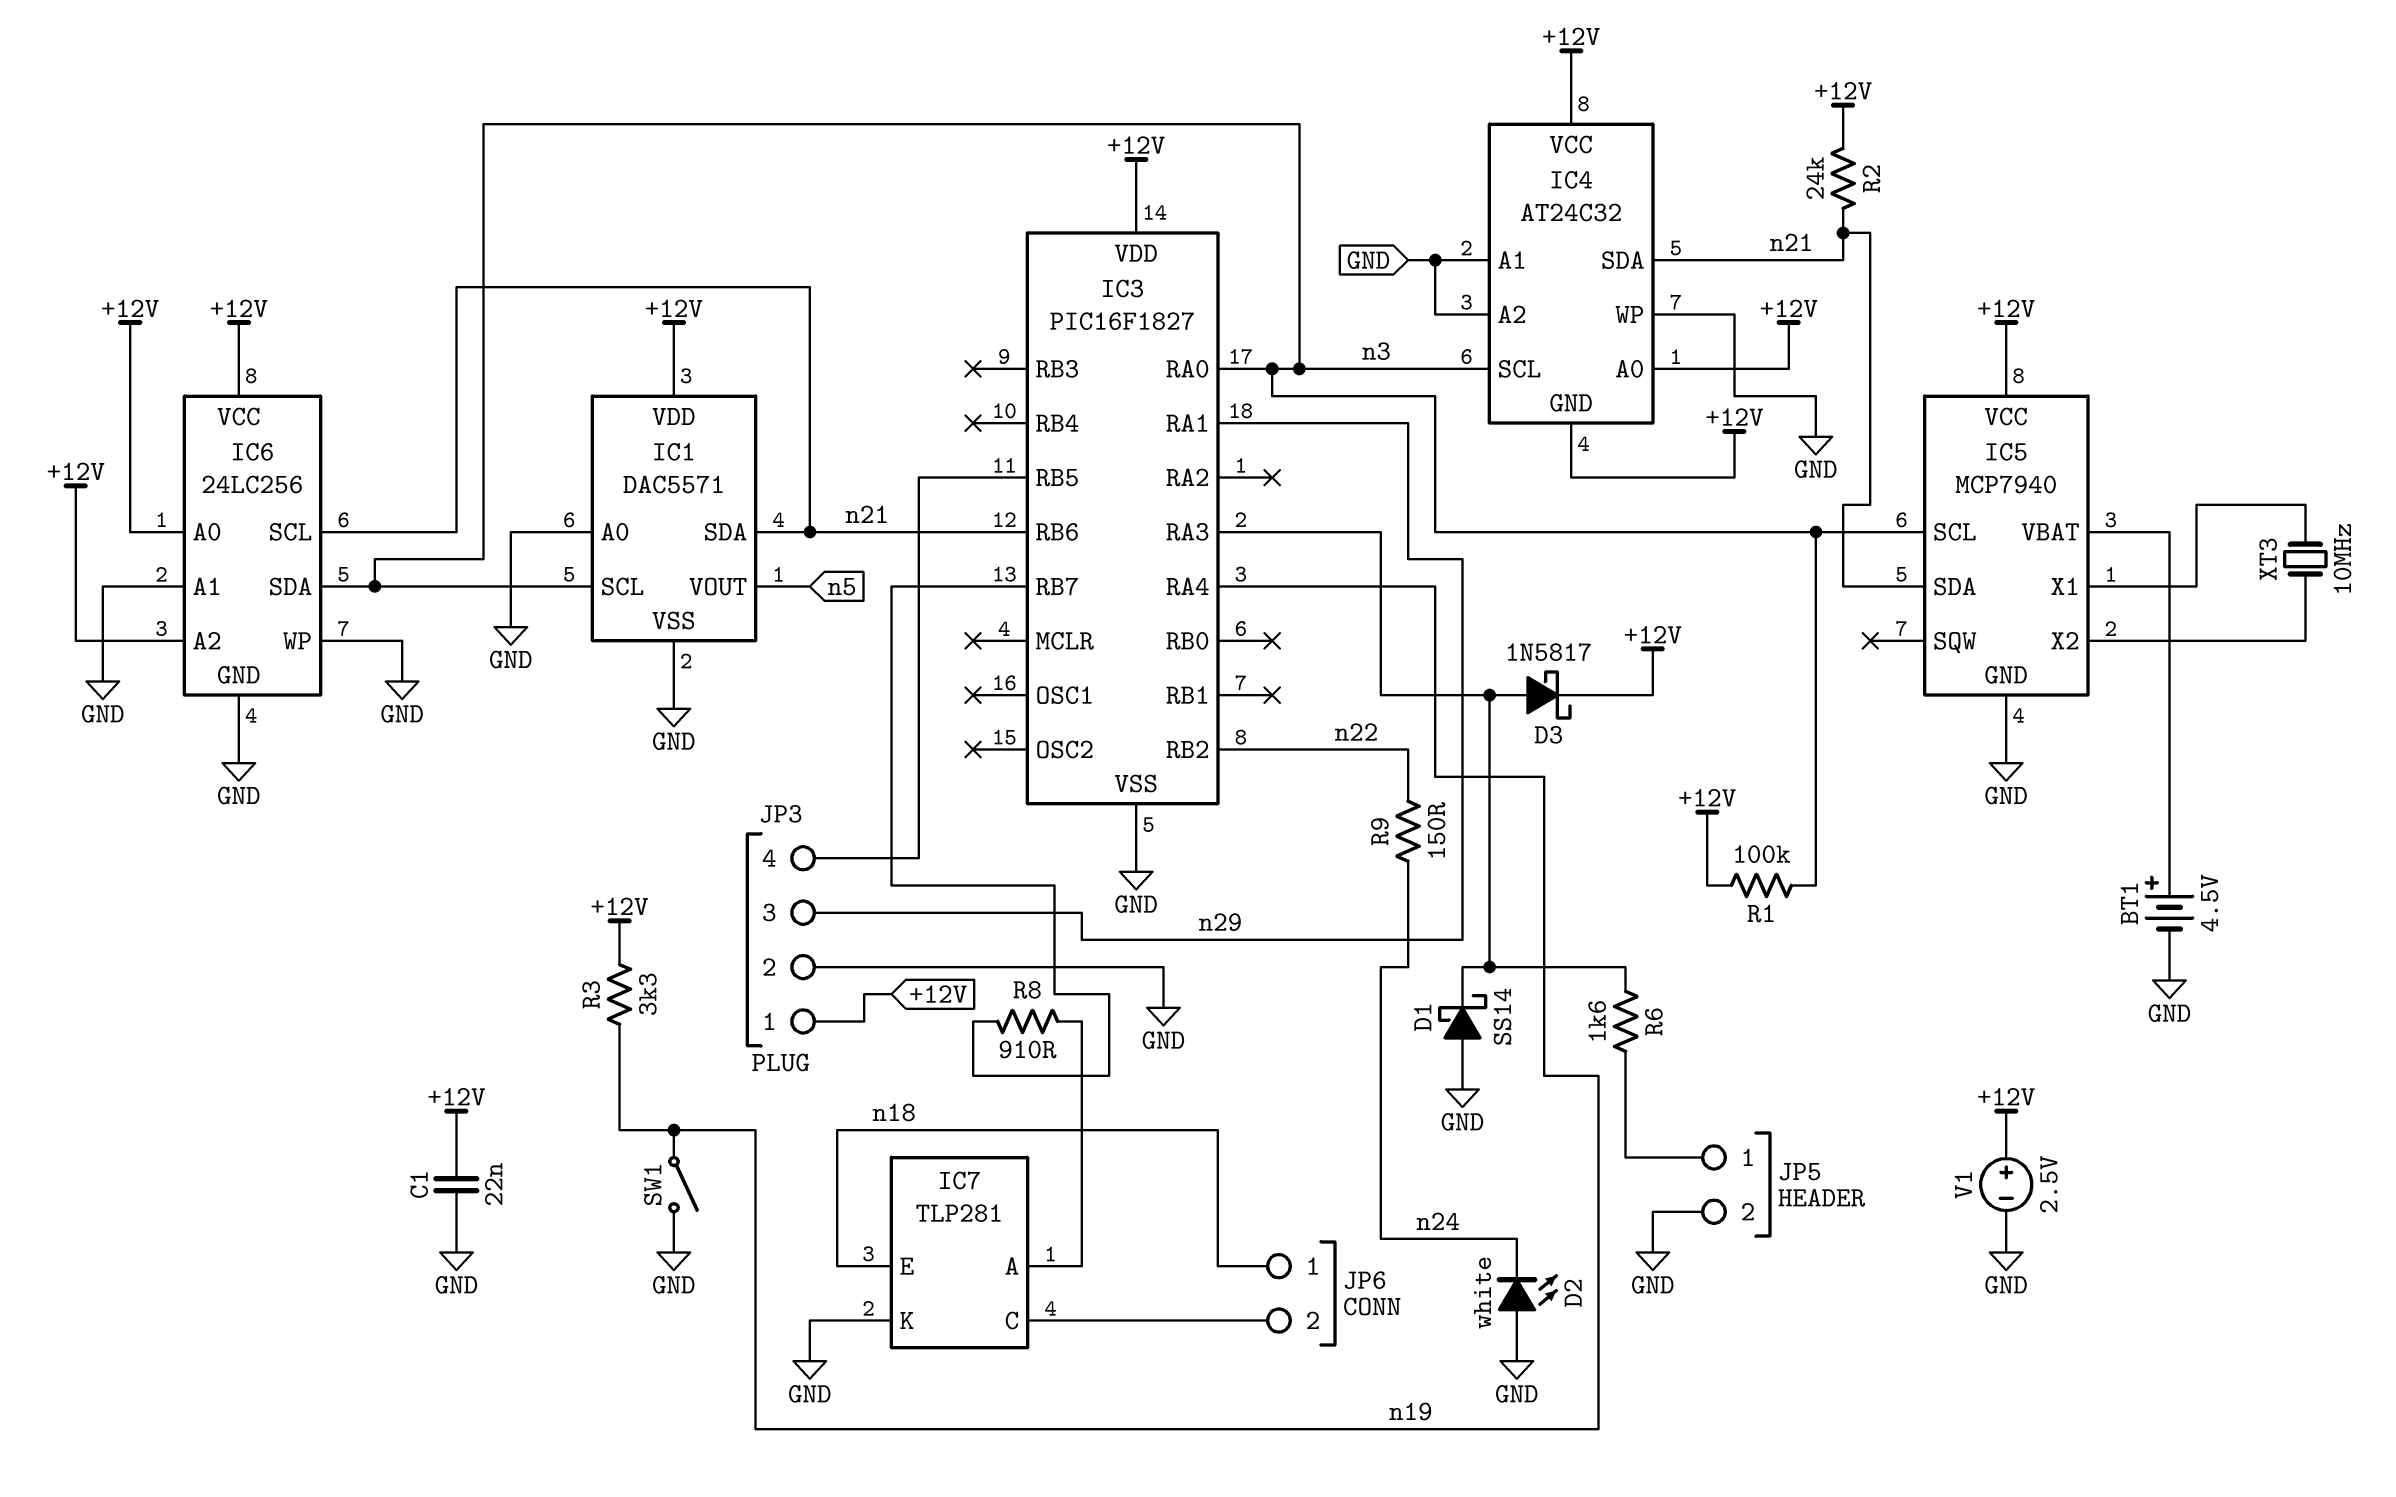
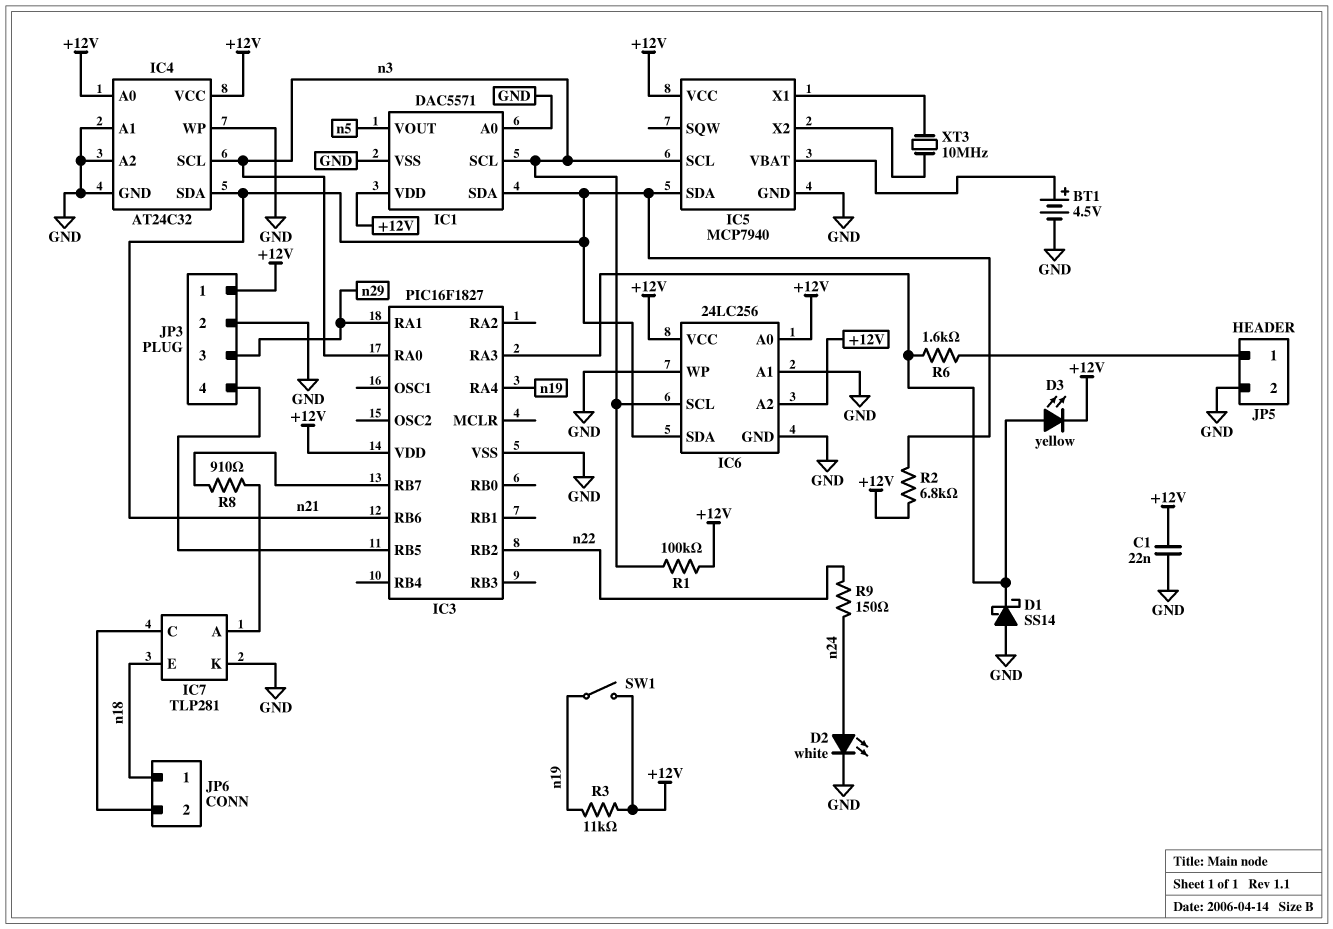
D2: LED white (A GND, K n24) -> LED white (A n24, K GND)
D3: schottky 1N5817 (A IC3/RA3, K +12V) -> LED yellow (A IC3/RA3, K +12V)
IC4 pin GND: +12V -> GND
IC6 pin SCL: n21 -> n3
IC6 pin SDA: n3 -> n21
R2: 24k (+12V, n21) -> 6.8k (+12V, n21)
R3: 3.3k (+12V, n19) -> 11k (+12V, n19)
SW1: switch (GND, n19) -> switch (+12V, n19)
V1: 2.5V (plus +12V, minus GND) -> none

